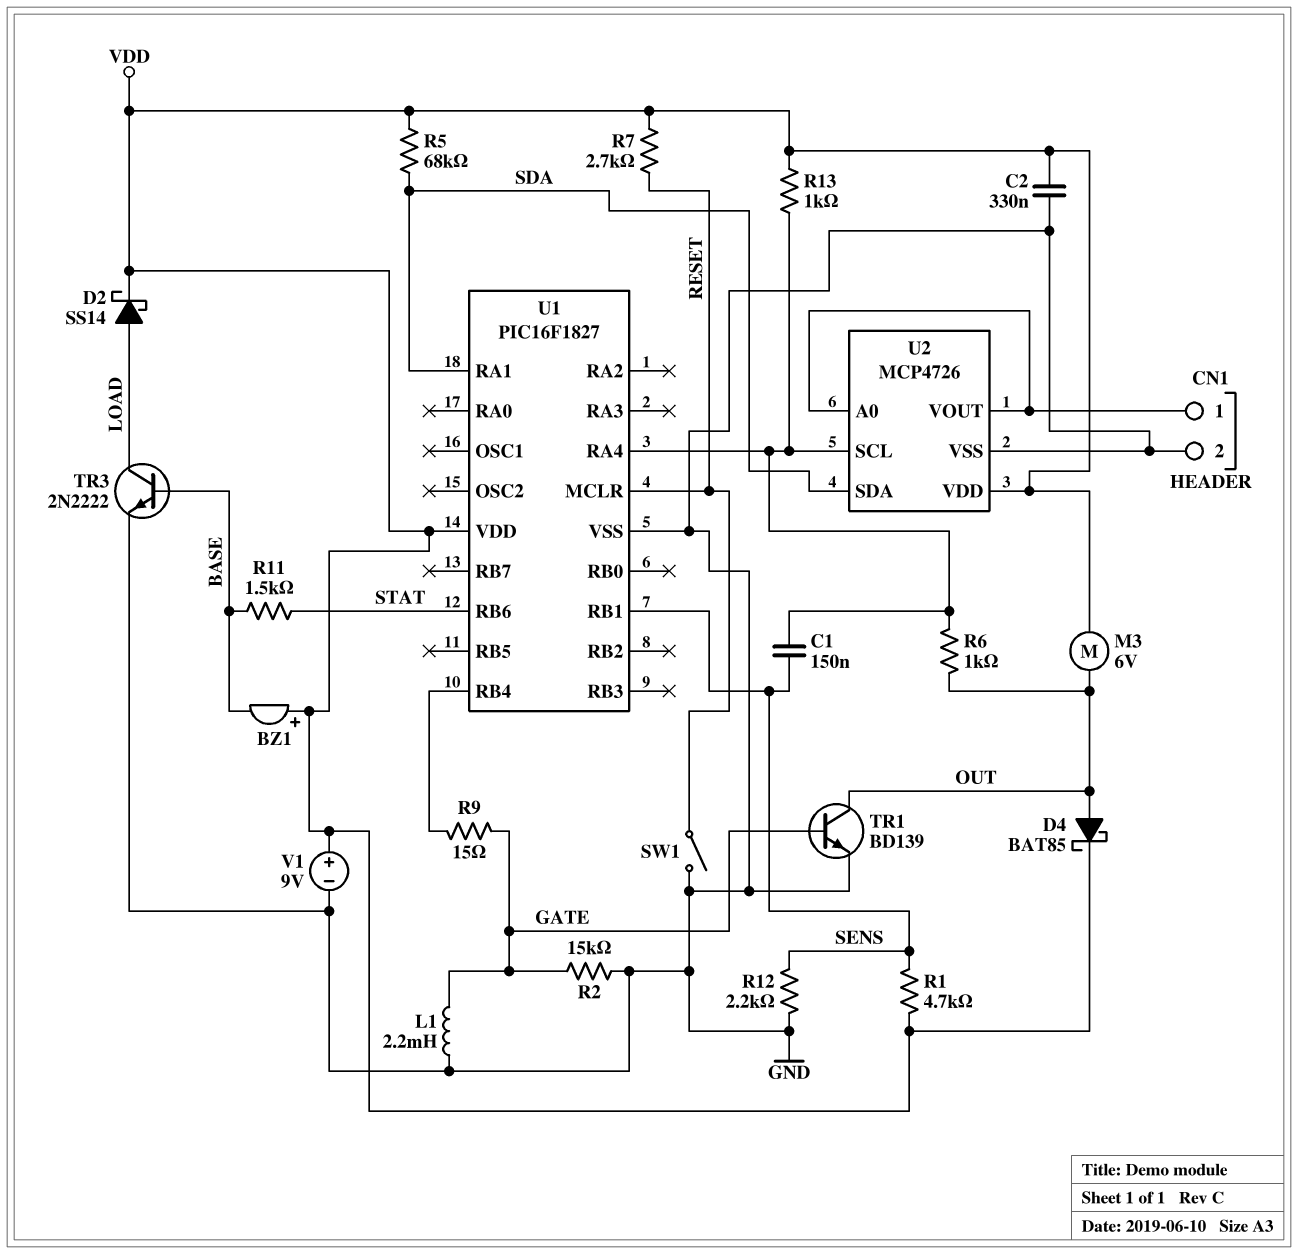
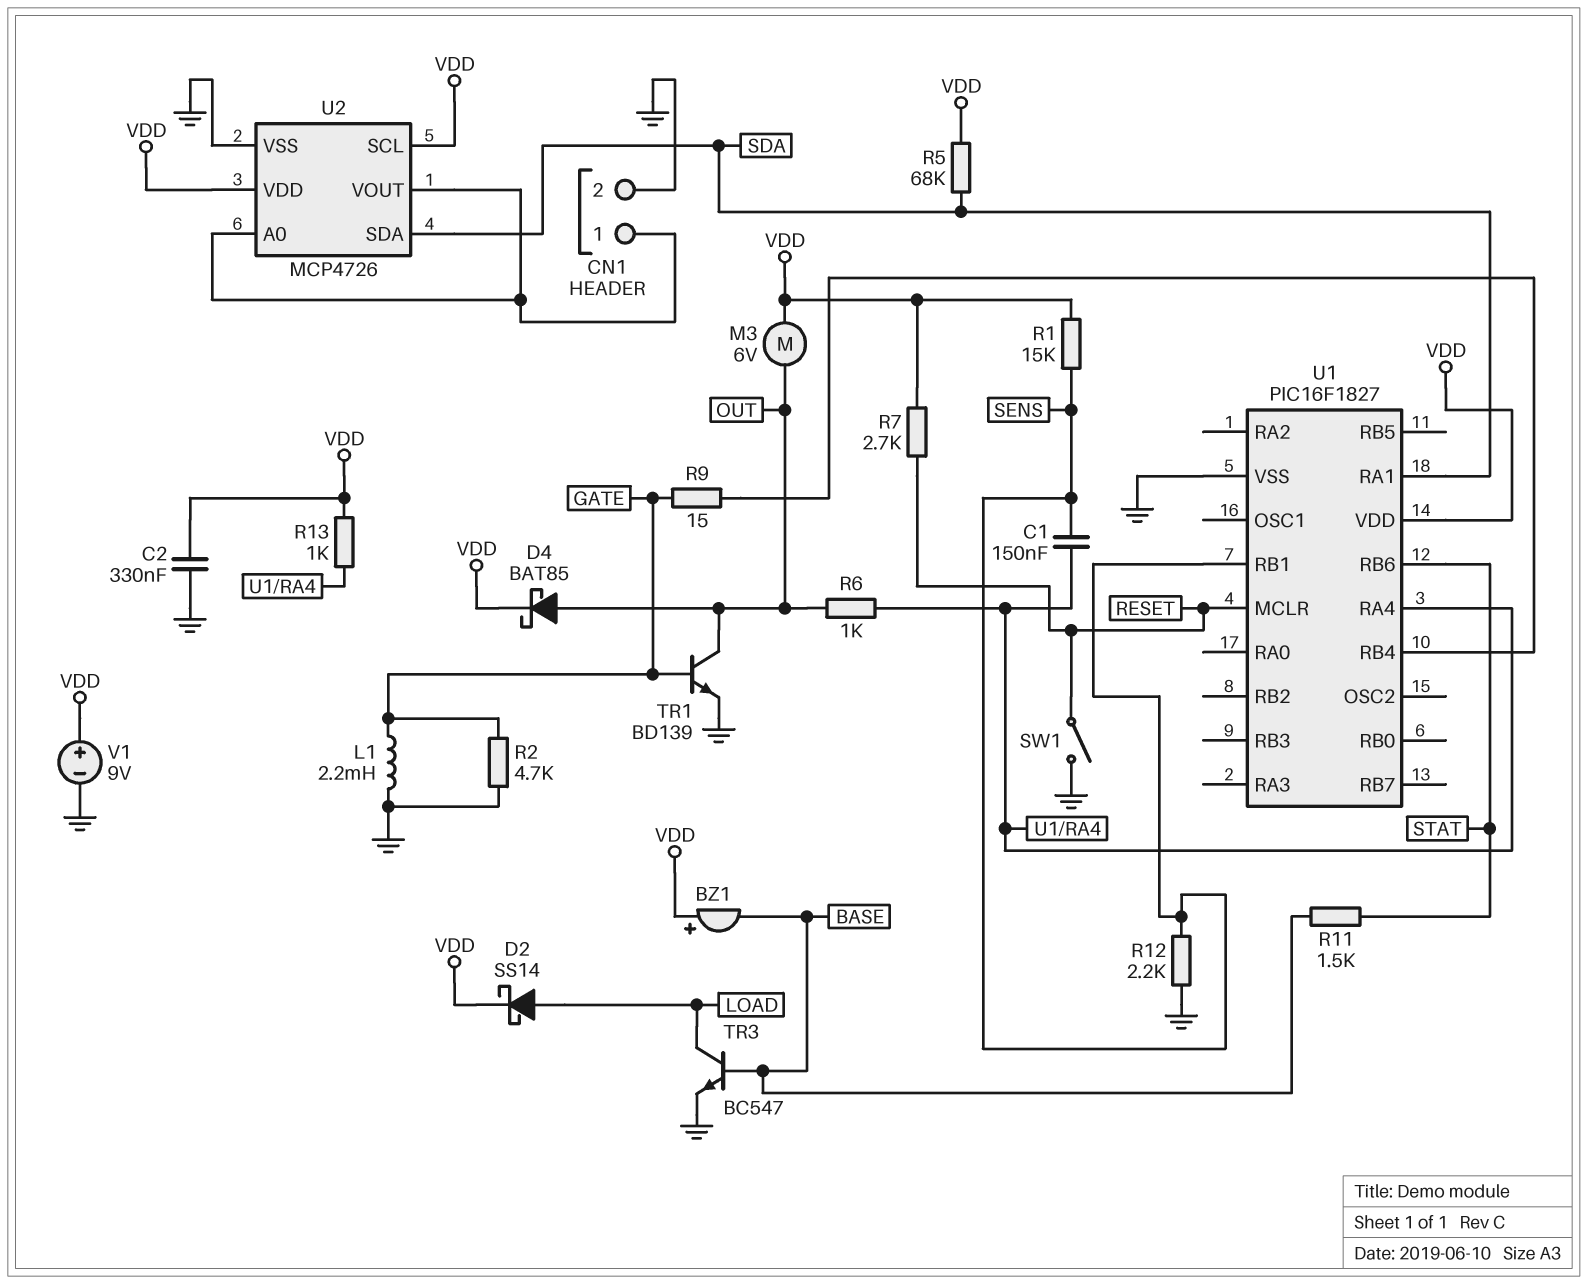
R1: 4.7k (SENS, VDD) -> 15k (SENS, VDD)
R2: 15k (GATE, GND) -> 4.7k (GATE, GND)
TR3: NPN 2N2222 (B BASE, C LOAD, E GND) -> NPN BC547 (B BASE, C LOAD, E GND)
U2 pin SCL: U1/RA4 -> VDD

